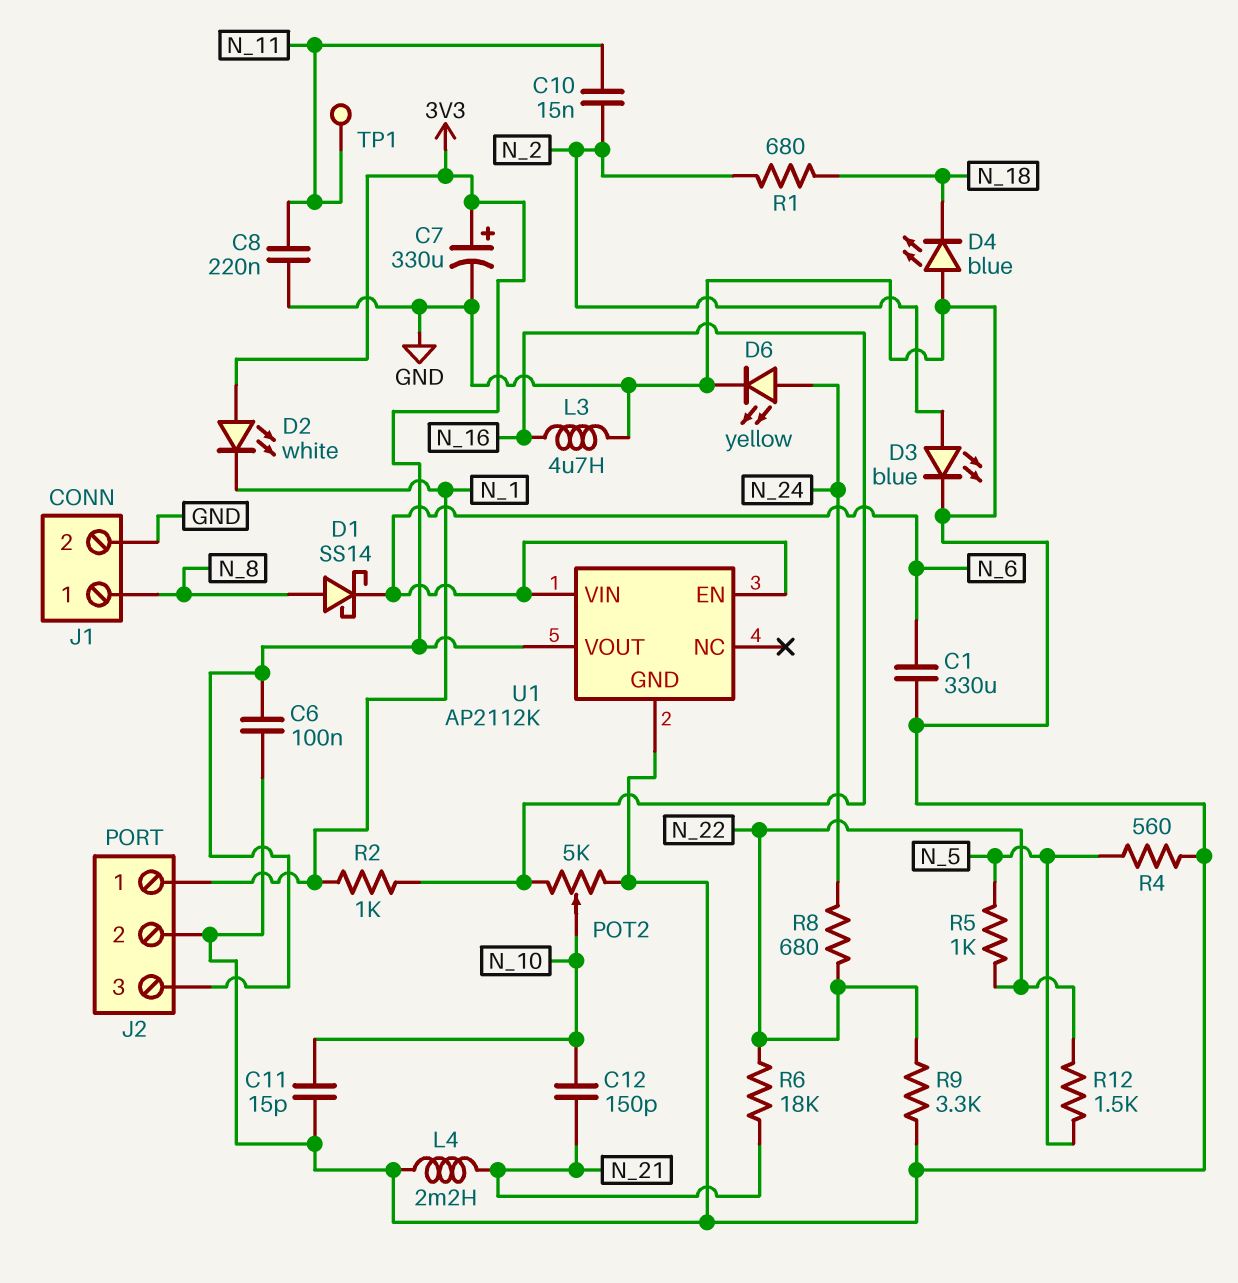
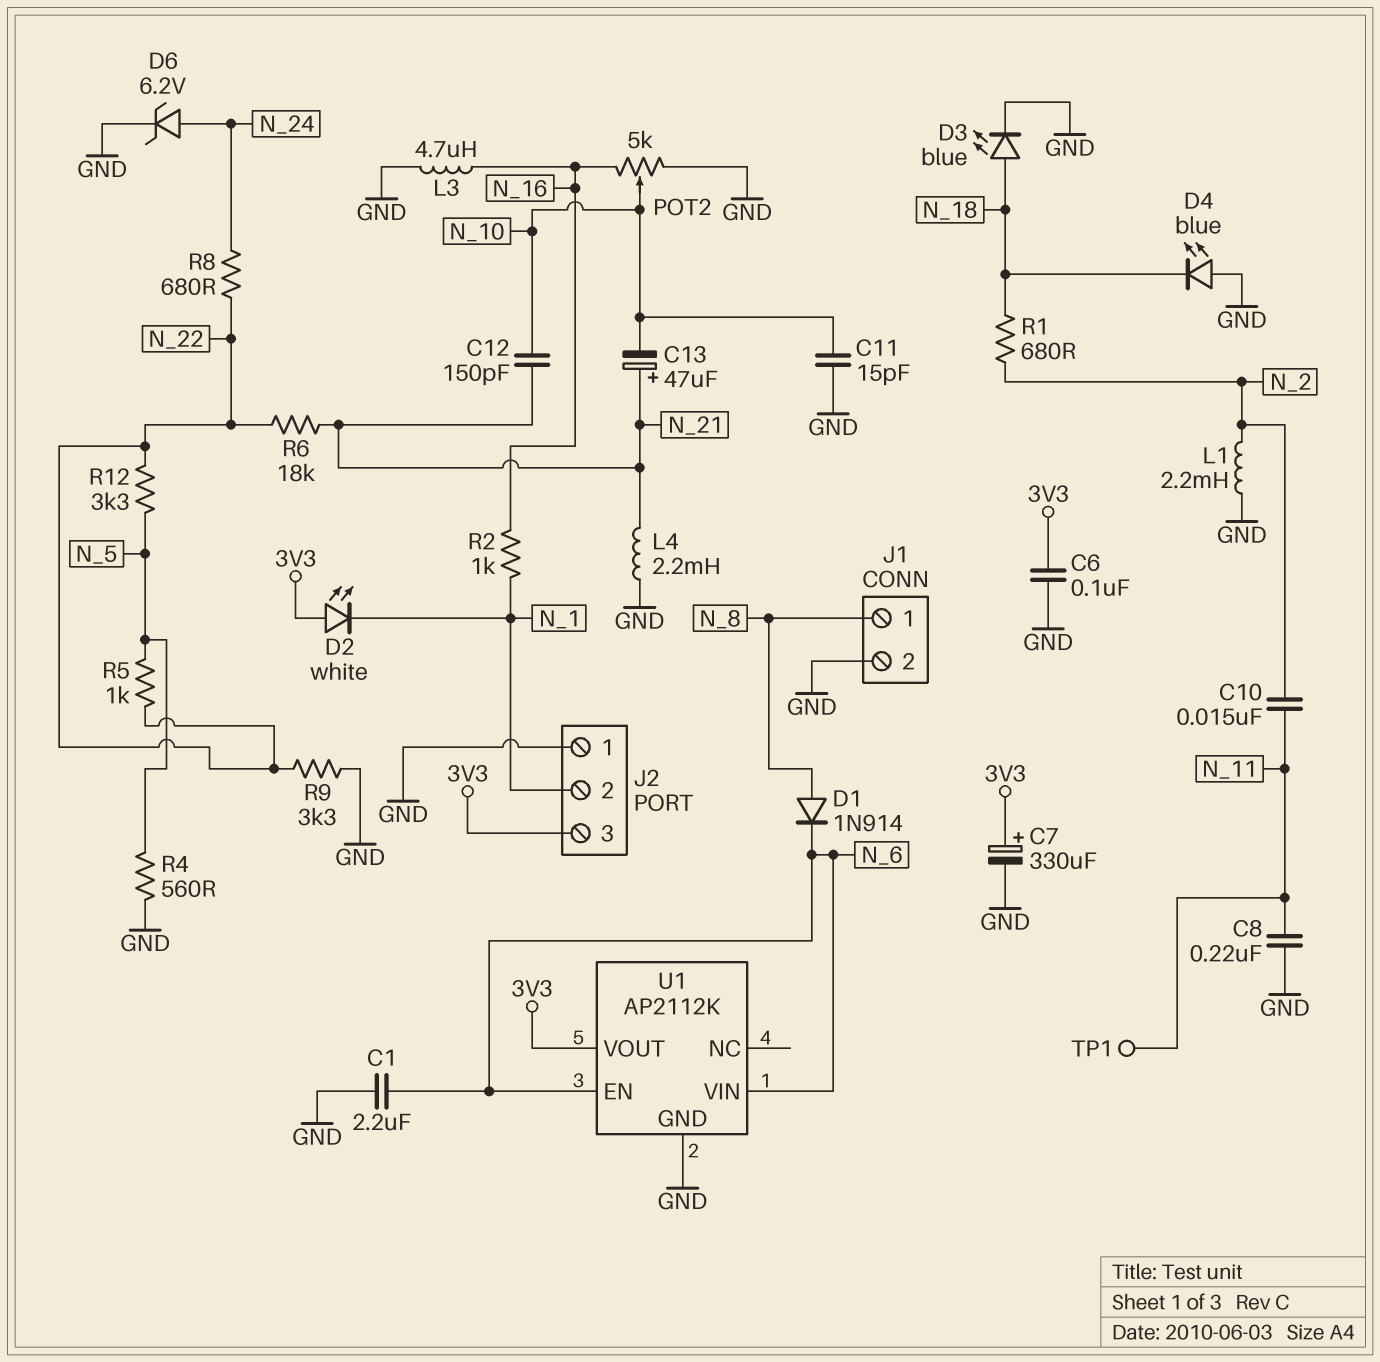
C1: 330uF (GND, N_6) -> 2.2uF (GND, N_6)
C13: none -> 47uF (plus N_21, minus N_10)
D1: schottky SS14 (A N_8, K N_6) -> diode 1N914 (A N_8, K N_6)
D3: LED blue (A N_2, K GND) -> LED blue (A N_18, K GND)
D6: LED yellow (A N_24, K GND) -> zener 6.2V (A N_24, K GND)
J2 pin 1: N_1 -> GND
J2 pin 2: GND -> N_1
L1: none -> 2.2mH (GND, N_2)
R12: 1.5k (N_5, N_22) -> 3.3k (N_5, N_22)

